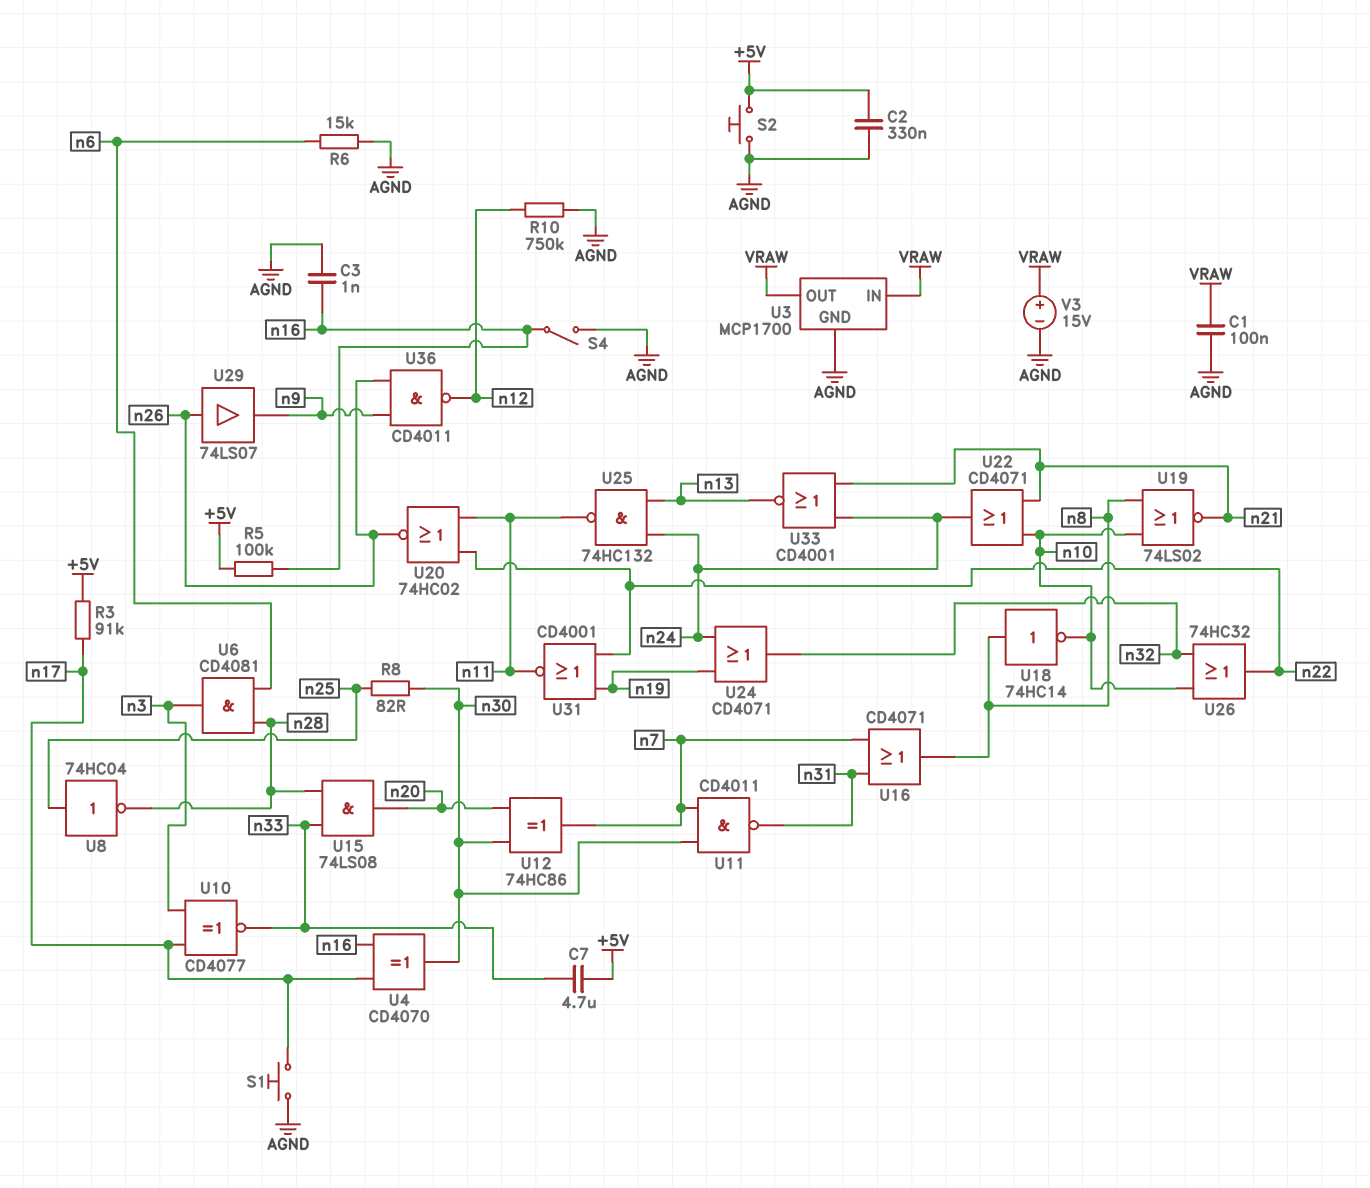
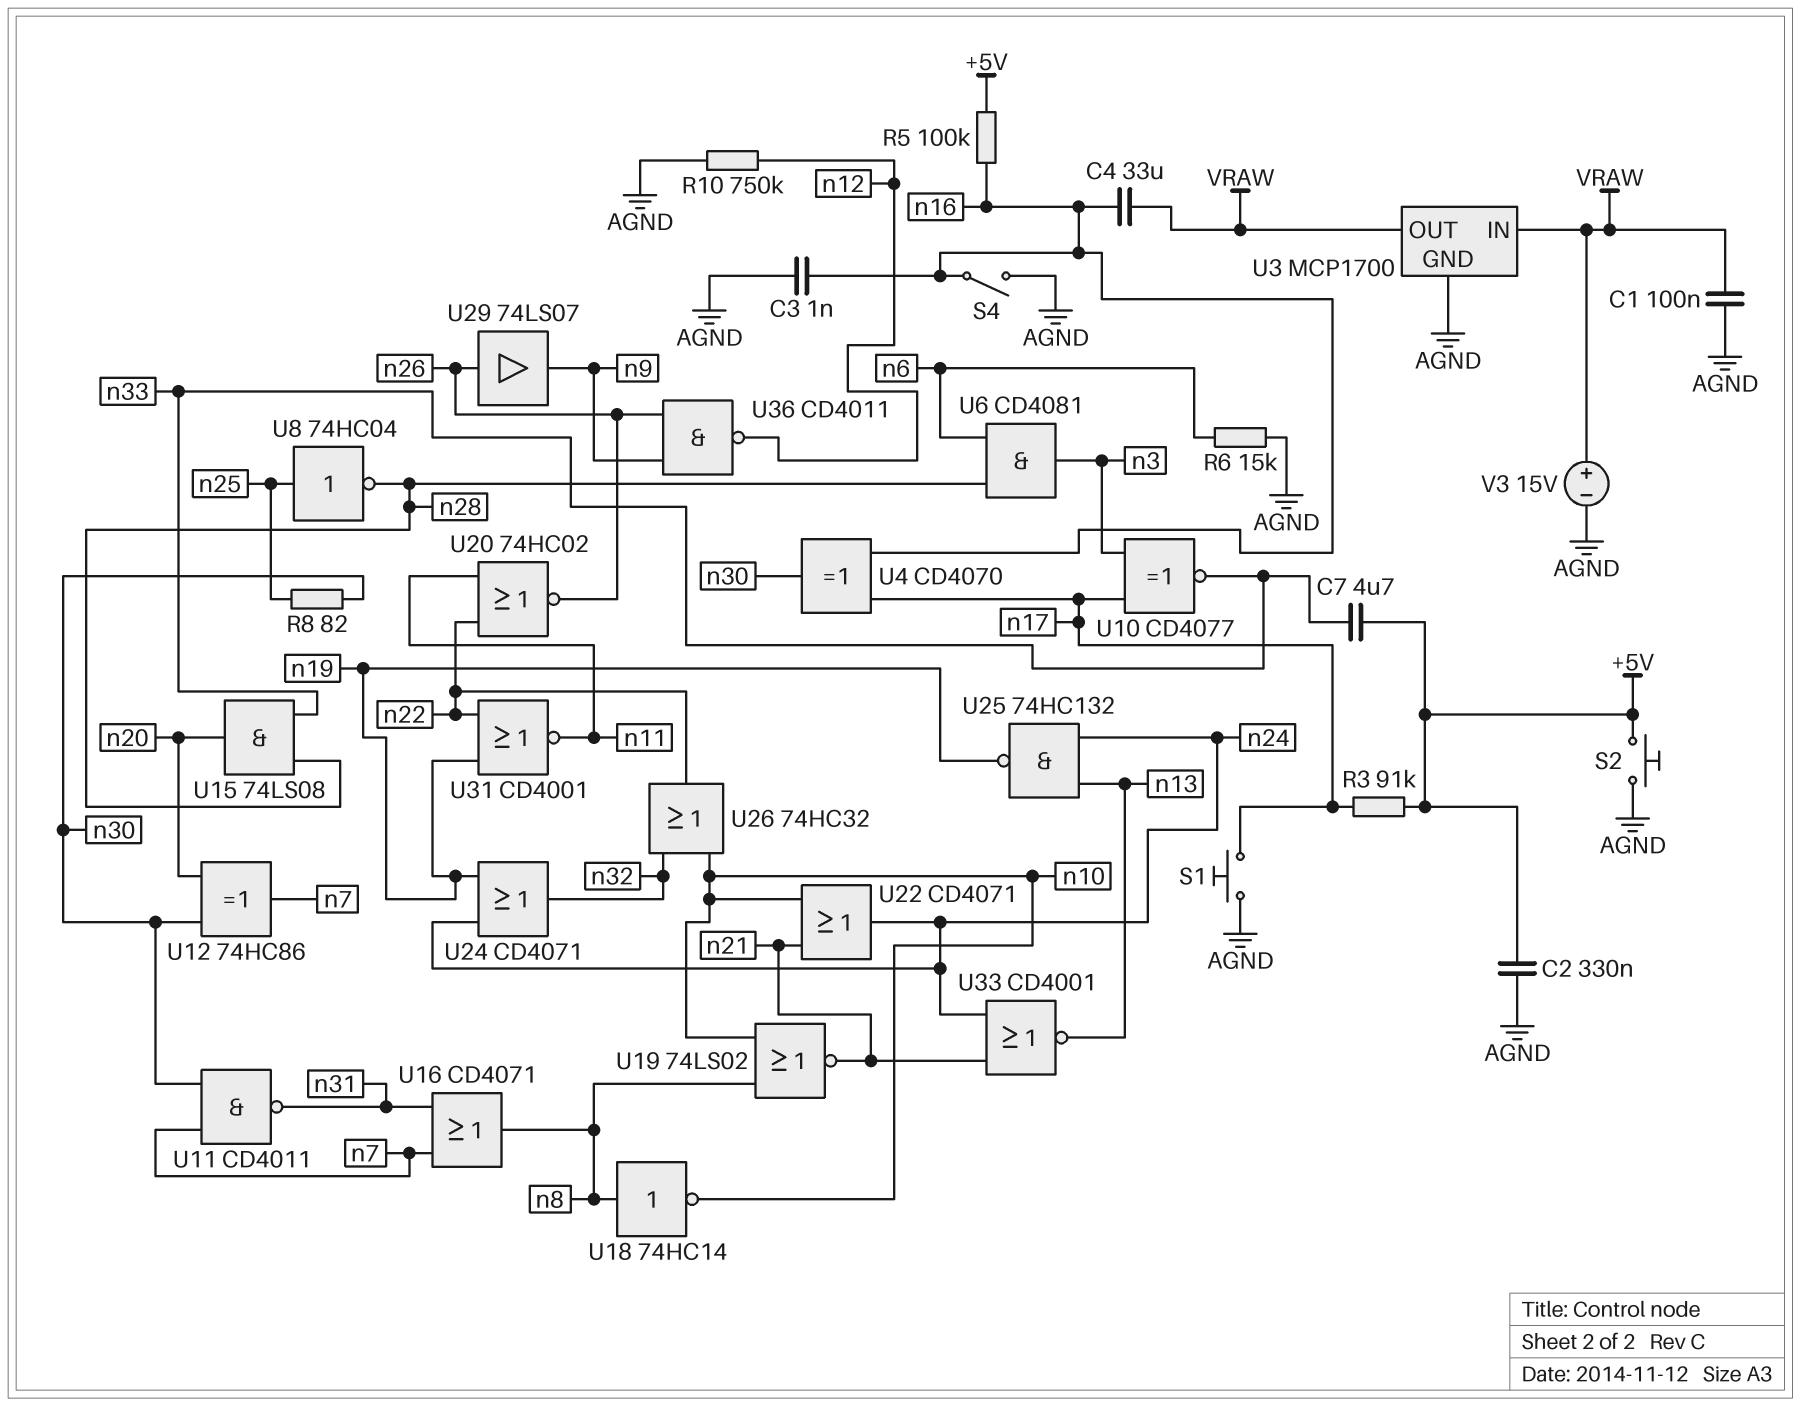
C4: none -> 33uF (VRAW, n16)
U25: NAND 74HC132 (in n13, in n24, out n11) -> NAND 74HC132 (in n13, in n24, out n19)

